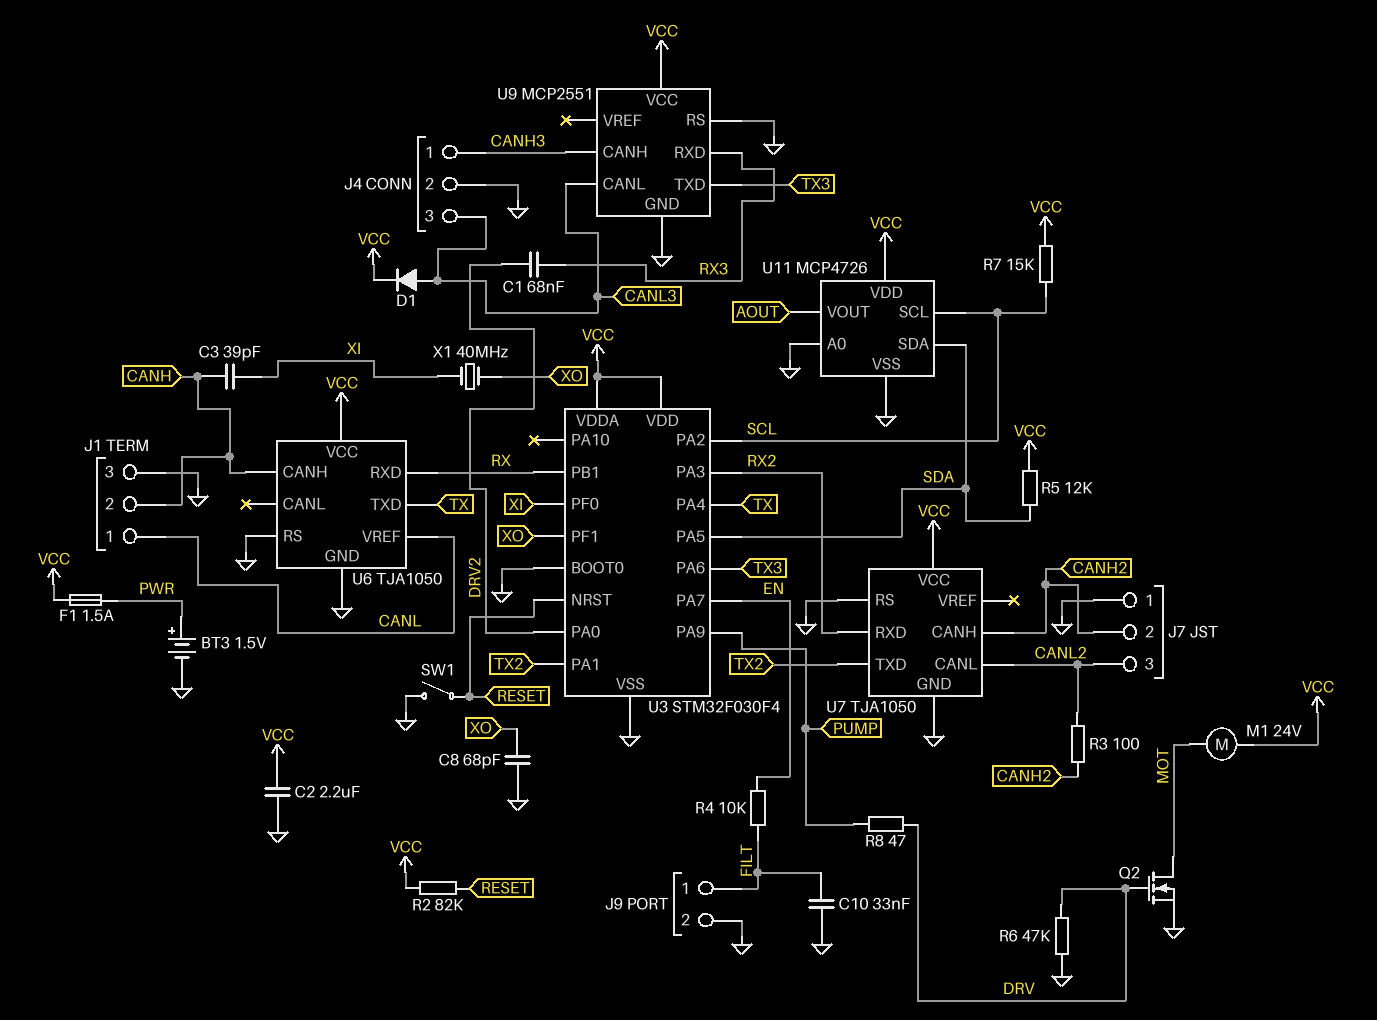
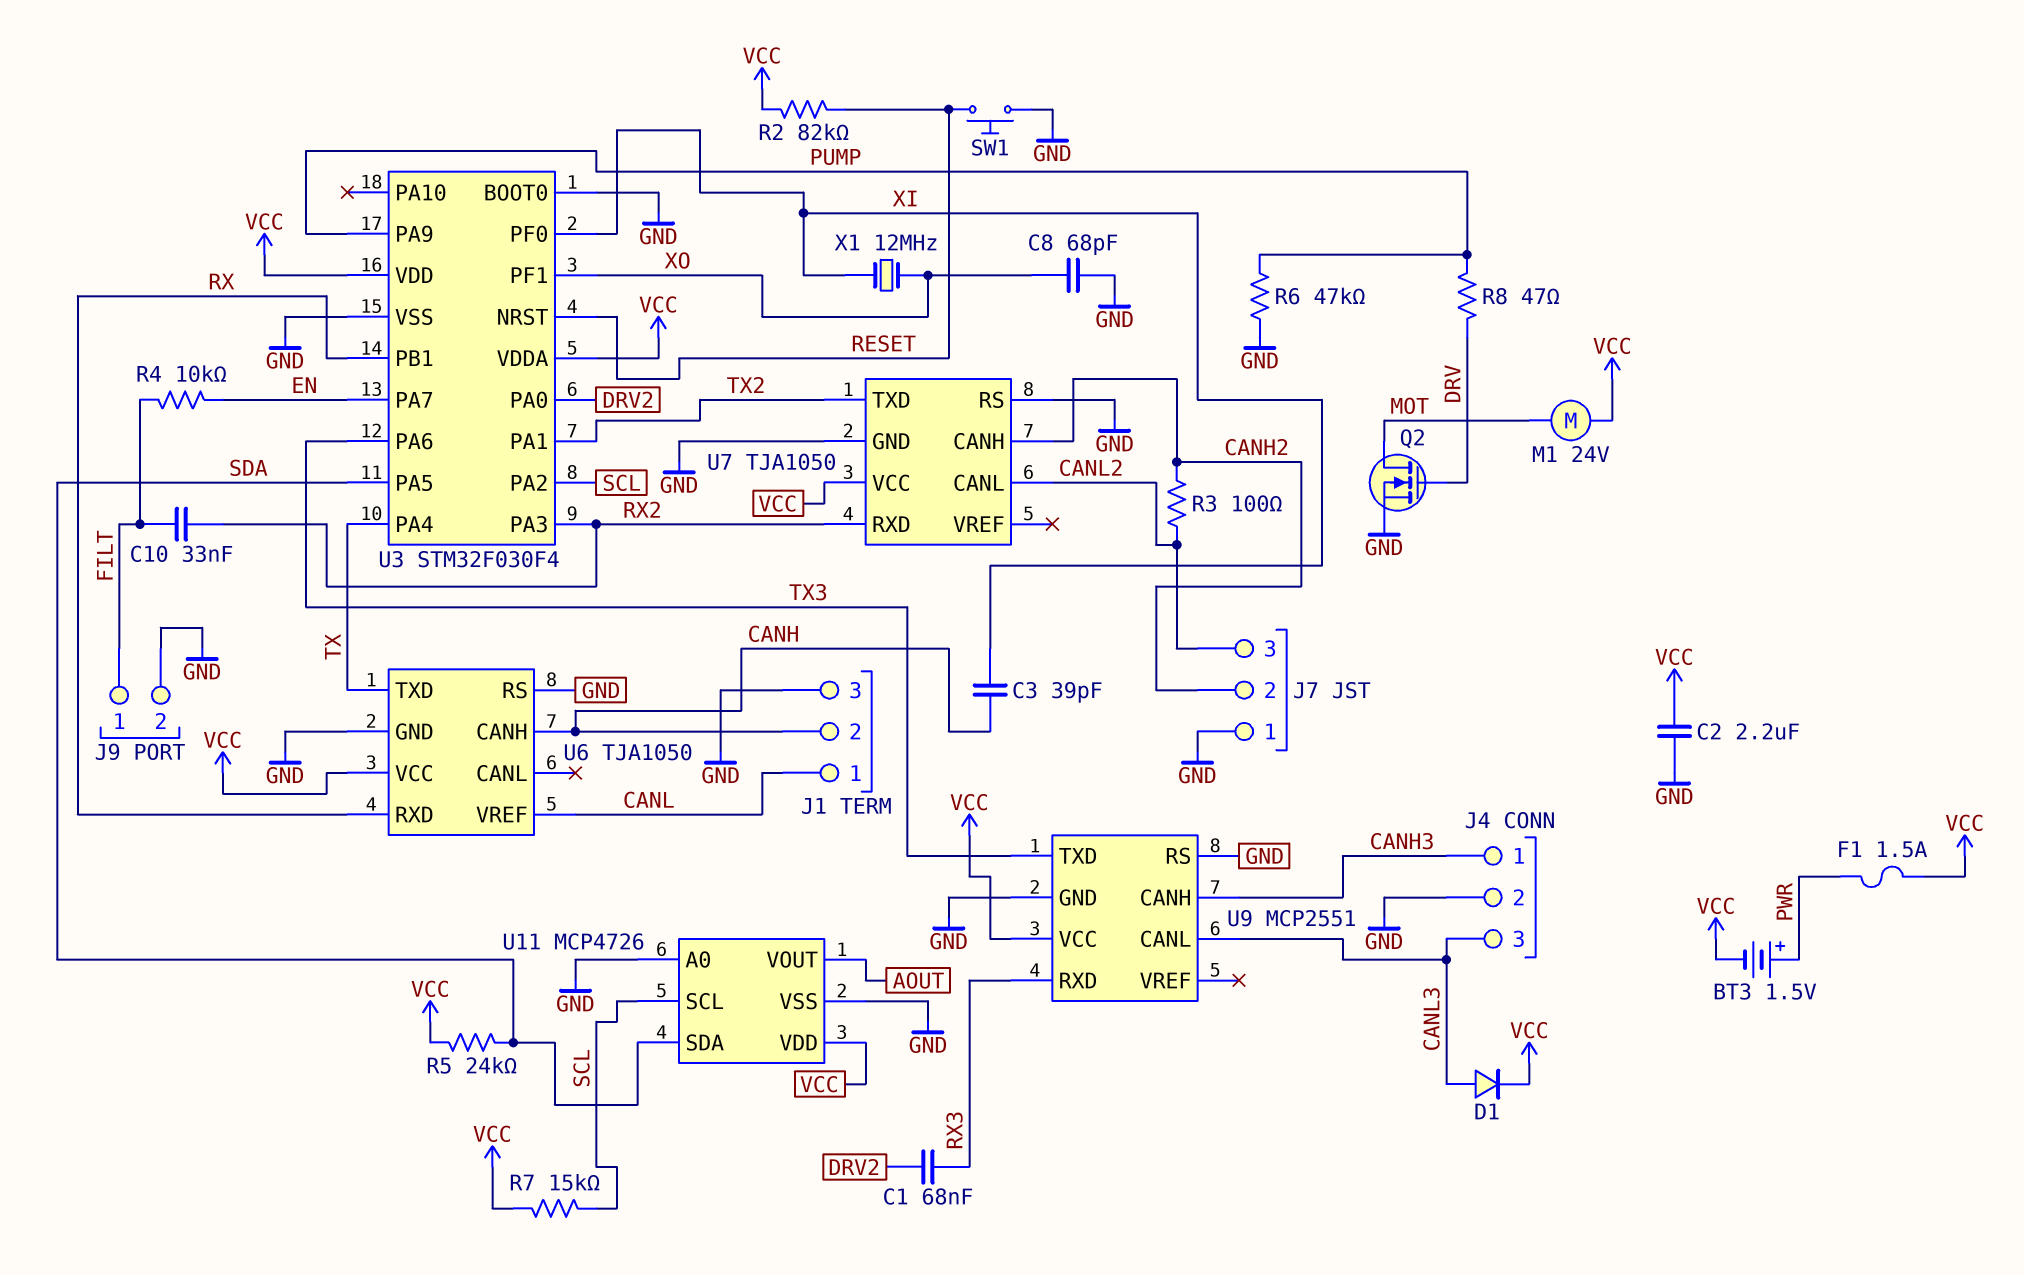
BT3: 1.5V (plus PWR, minus GND) -> 1.5V (plus PWR, minus VCC)
C10: 33nF (FILT, GND) -> 33nF (FILT, RX2)
R5: 12k (SDA, VCC) -> 24k (SDA, VCC)
R6: 47k (DRV, GND) -> 47k (GND, PUMP)
SW1: switch (GND, RESET) -> button (GND, RESET)
X1: 40MHz (XI, XO) -> 12MHz (XI, XO)

